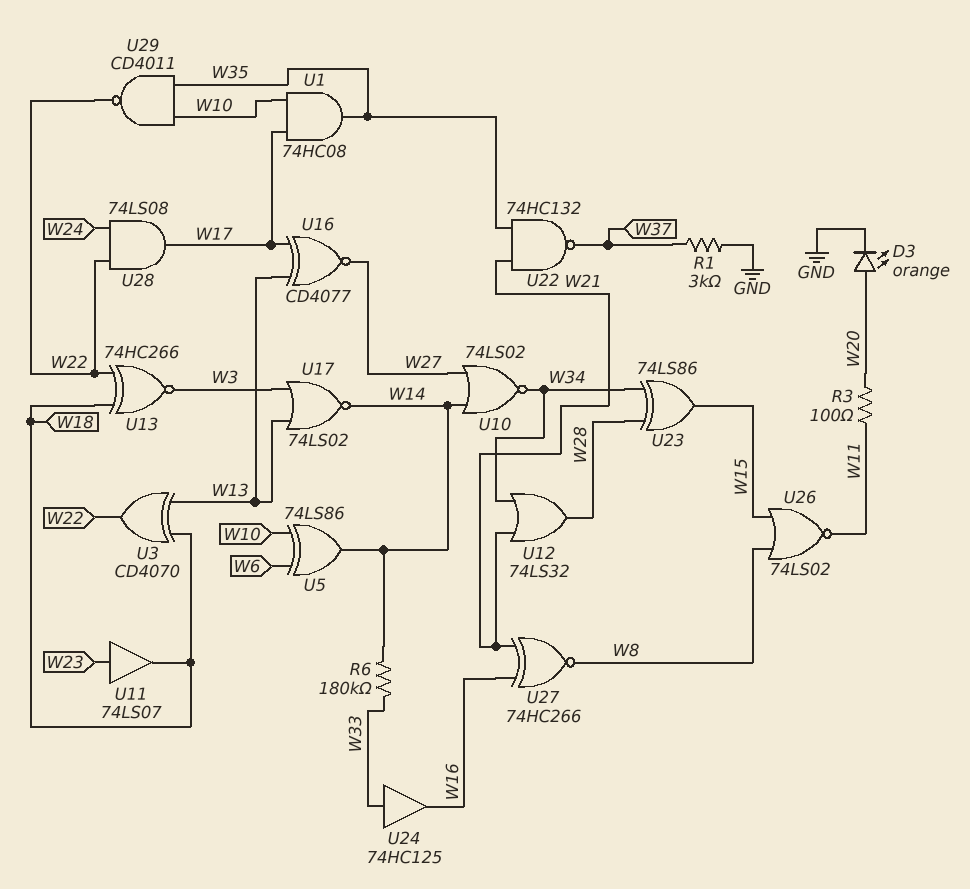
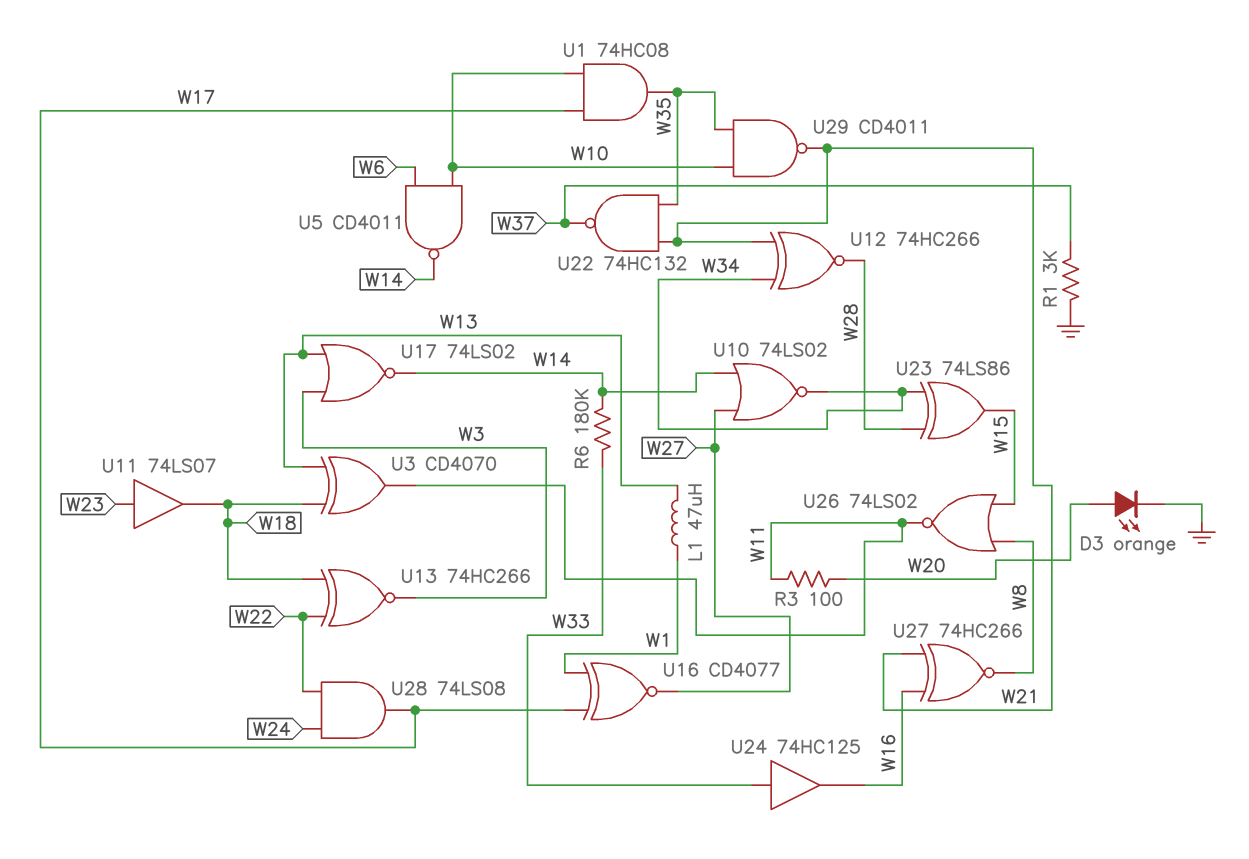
L1: none -> 47uH (W1, W13)
U3: XOR CD4070 (in W13, in W18, out W22) -> XOR CD4070 (in W13, in W18, out W11)
U5: XOR 74LS86 (in W6, in W10, out W14) -> NAND CD4011 (in W6, in W10, out W14)
U12: OR 74LS32 (in W21, in W34, out W28) -> XNOR 74HC266 (in W21, in W34, out W28)
U16: XNOR CD4077 (in W13, in W17, out W27) -> XNOR CD4077 (in W1, in W17, out W27)
U29: NAND CD4011 (in W10, in W35, out W22) -> NAND CD4011 (in W10, in W35, out W21)

